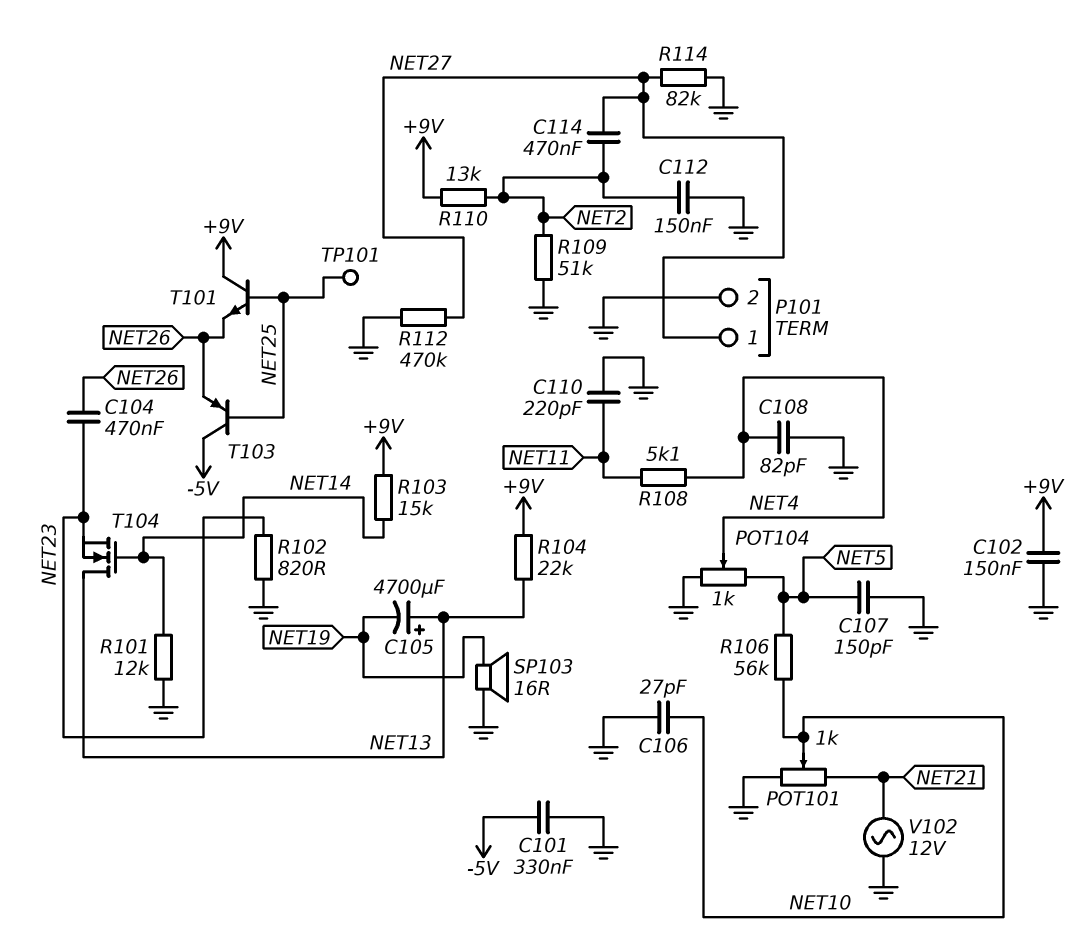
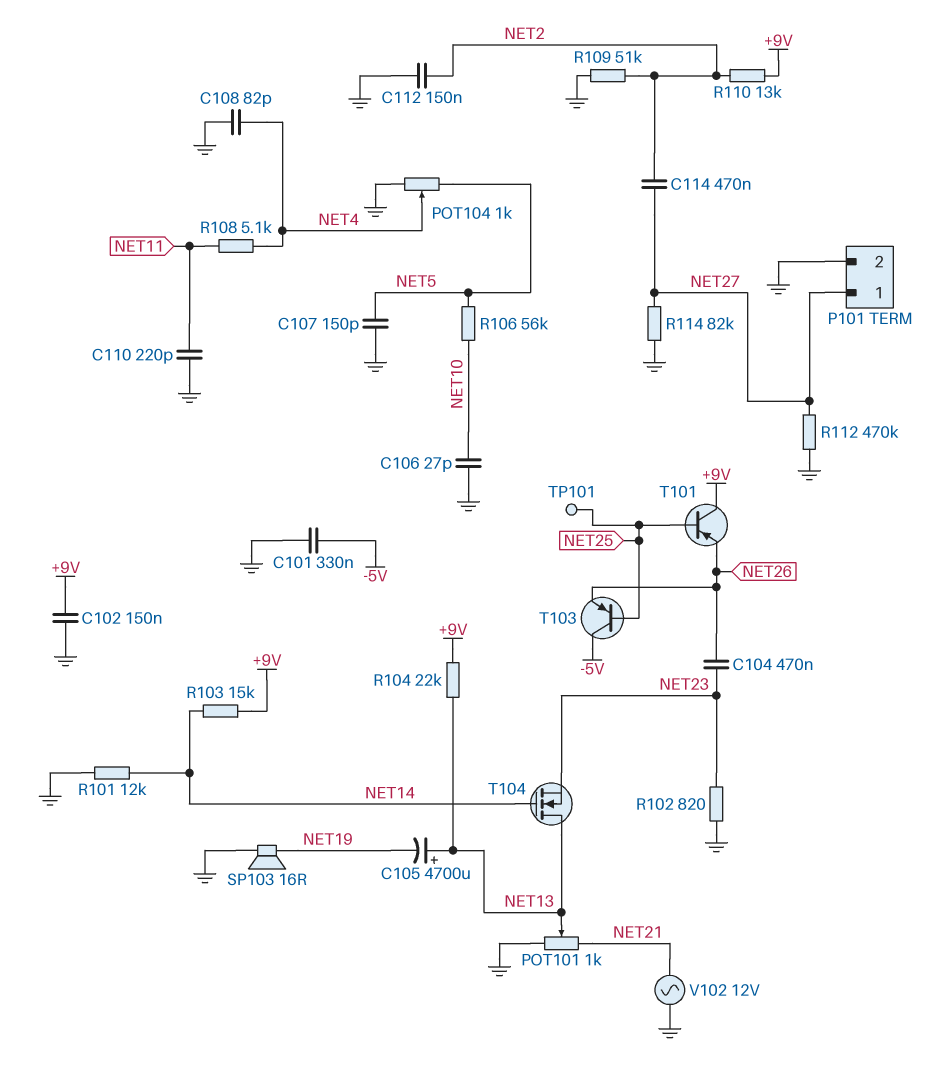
POT101: 1k (GND, NET21, wiper NET10) -> 1k (GND, NET21, wiper NET13)
T101: NPN (B NET25, C +9V, E NET26) -> PNP (B NET25, C +9V, E NET26)

